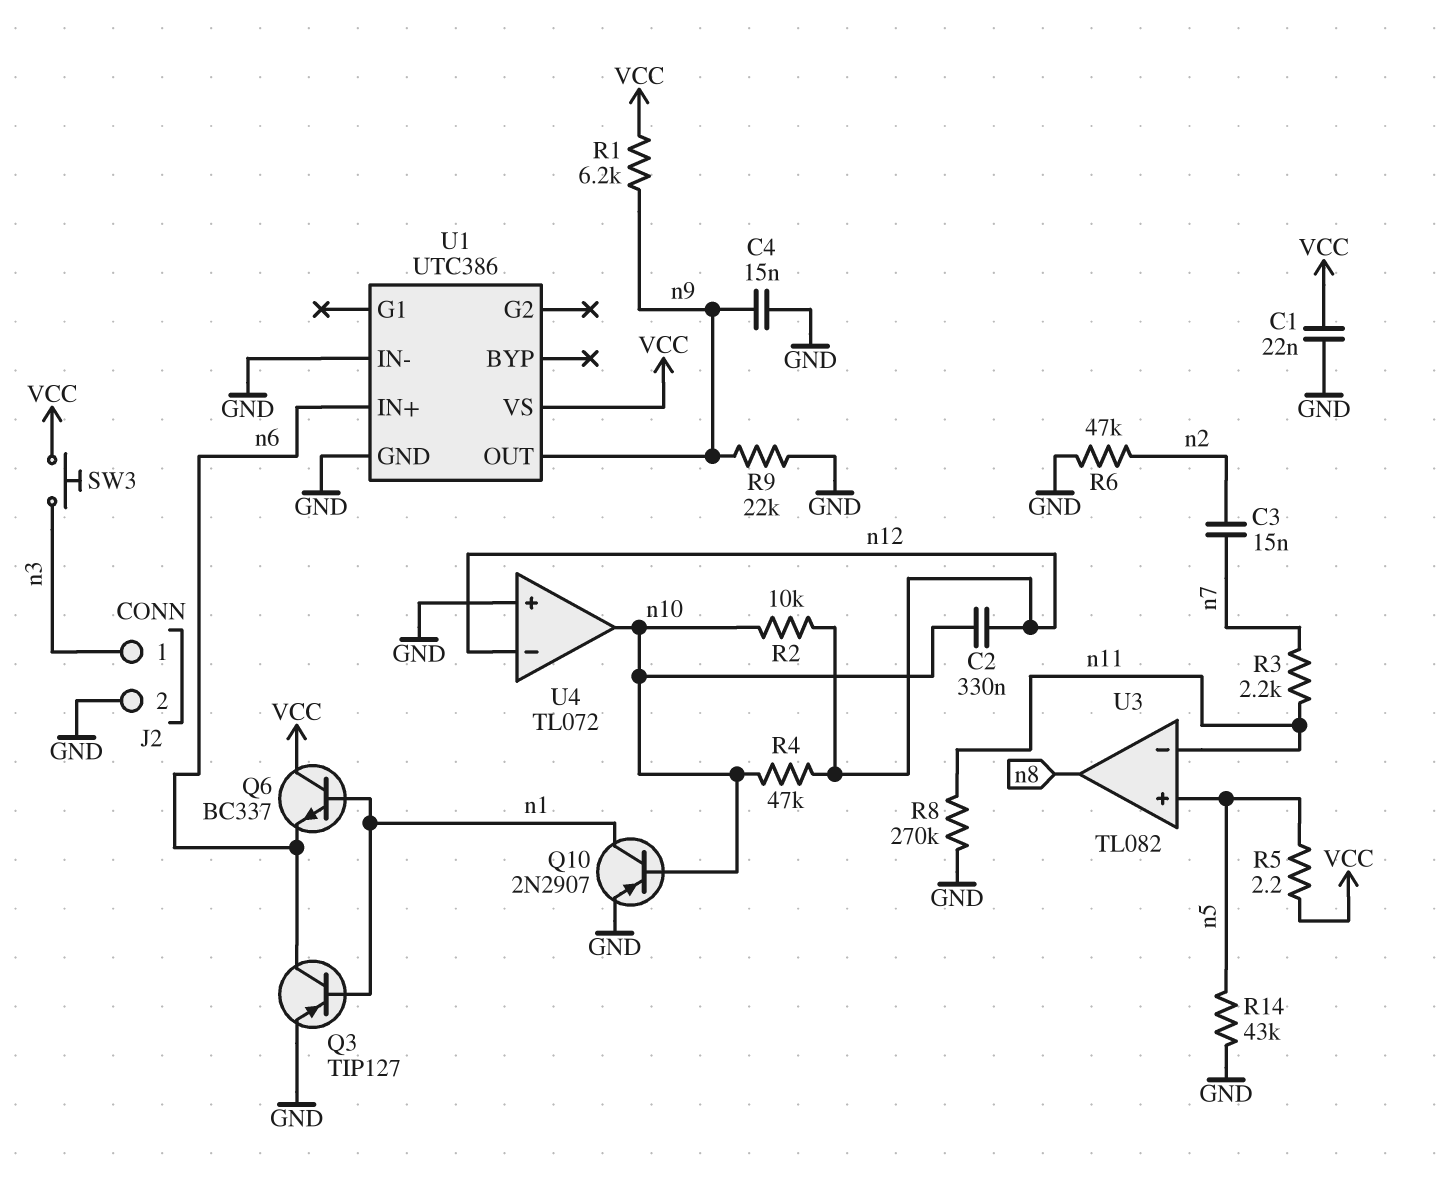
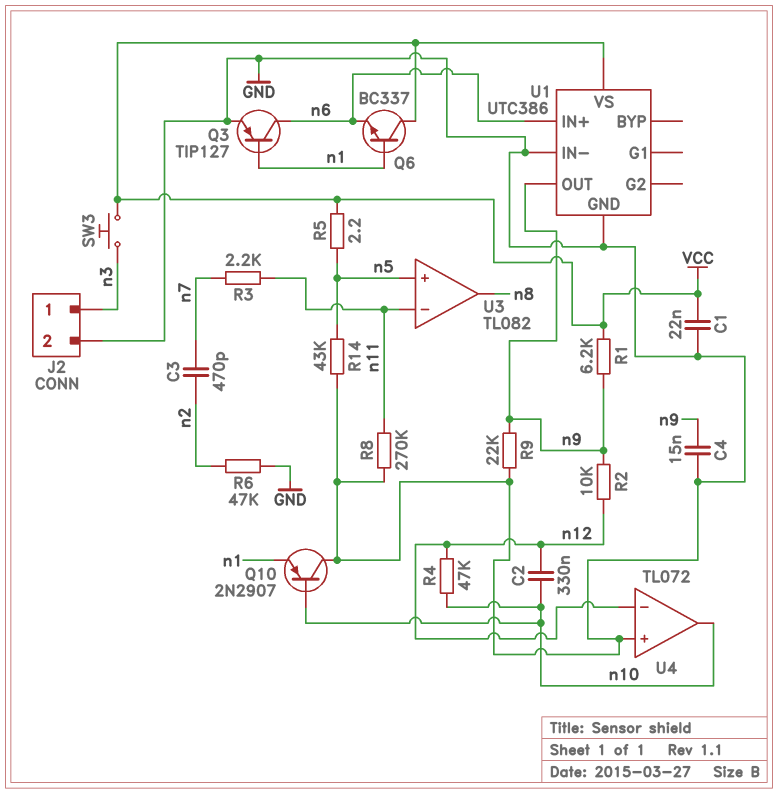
C3: 15nF (n2, n7) -> 470pF (n2, n7)
Q10: PNP 2N2907 (B n10, C n1, E GND) -> PNP 2N2907 (B n10, C GND, E n1)
R2: 10k (n10, n12) -> 10k (n9, n12)

